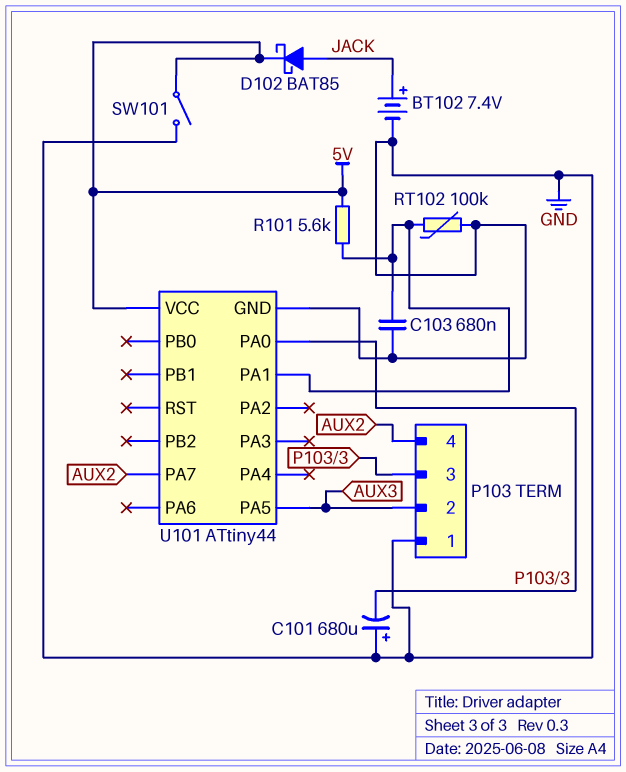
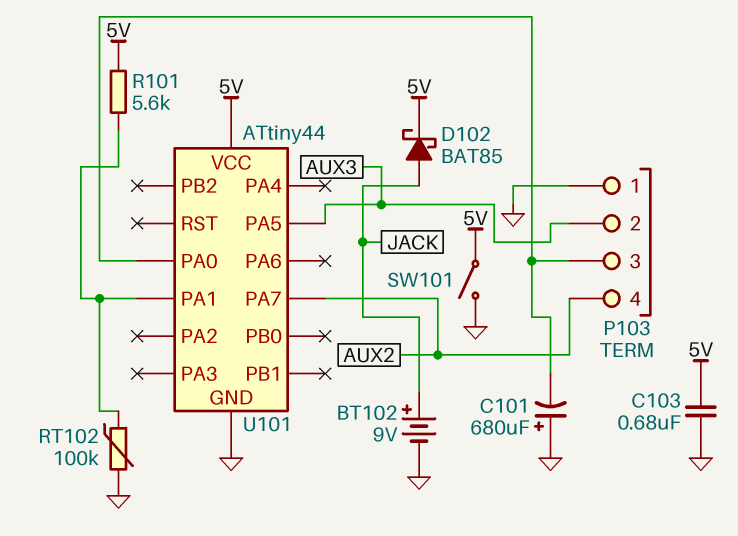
BT102: 7.4V (plus JACK, minus GND) -> 9V (plus JACK, minus GND)
C103: 680nF (GND, U101/PA1) -> 680nF (5V, GND)

